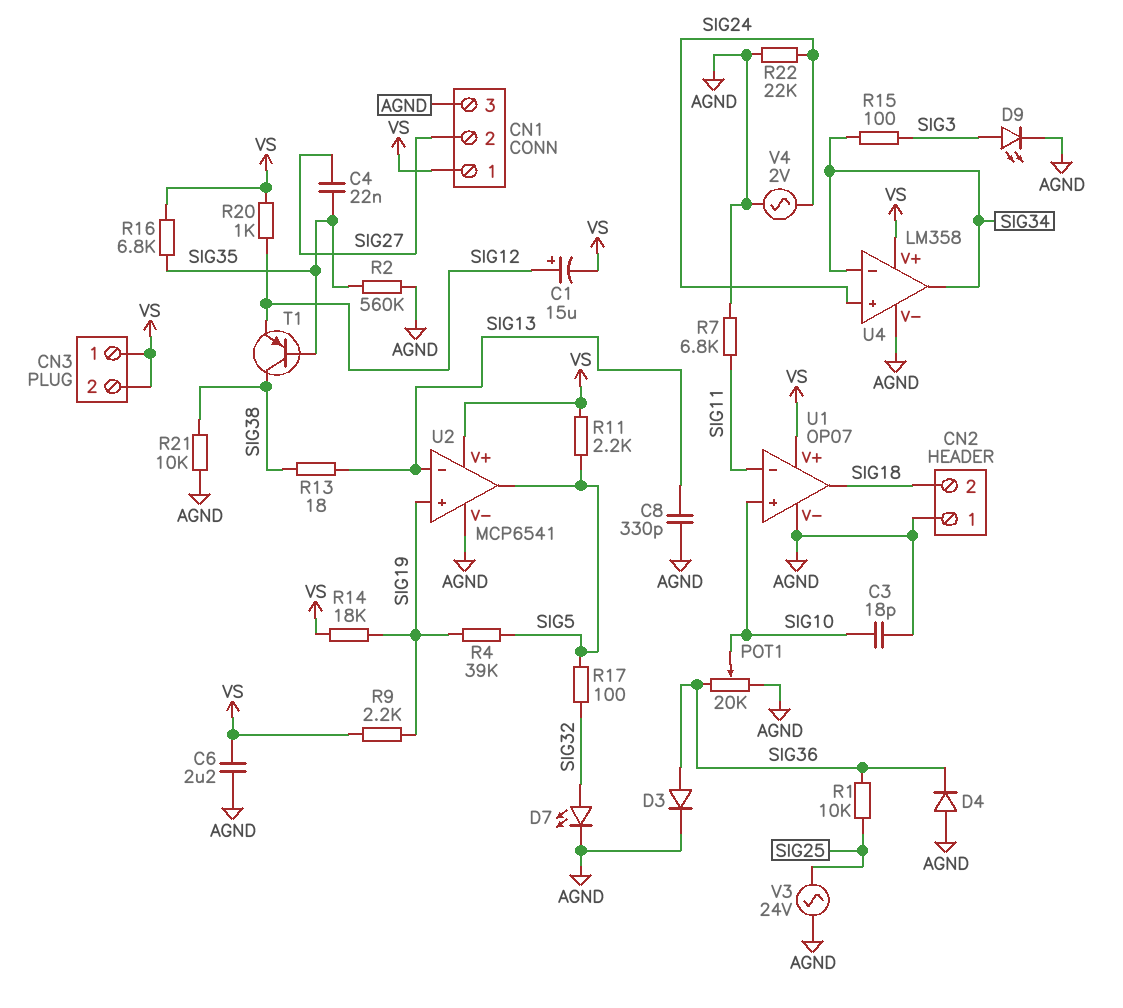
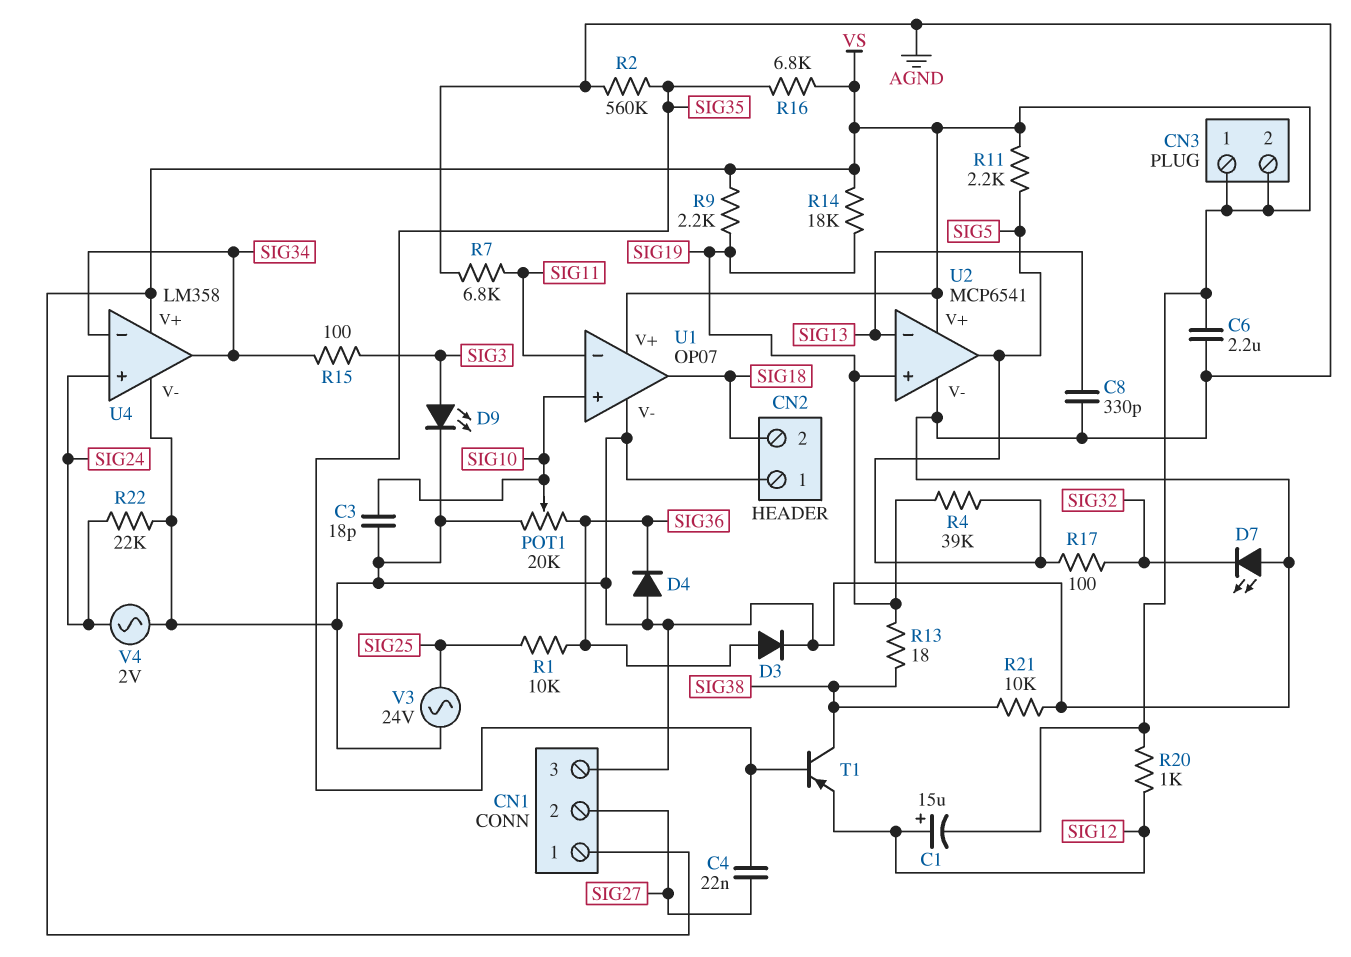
D7: LED (A SIG32, K AGND) -> LED (A AGND, K SIG32)
R13: 18 (SIG13, SIG38) -> 18 (SIG19, SIG38)

